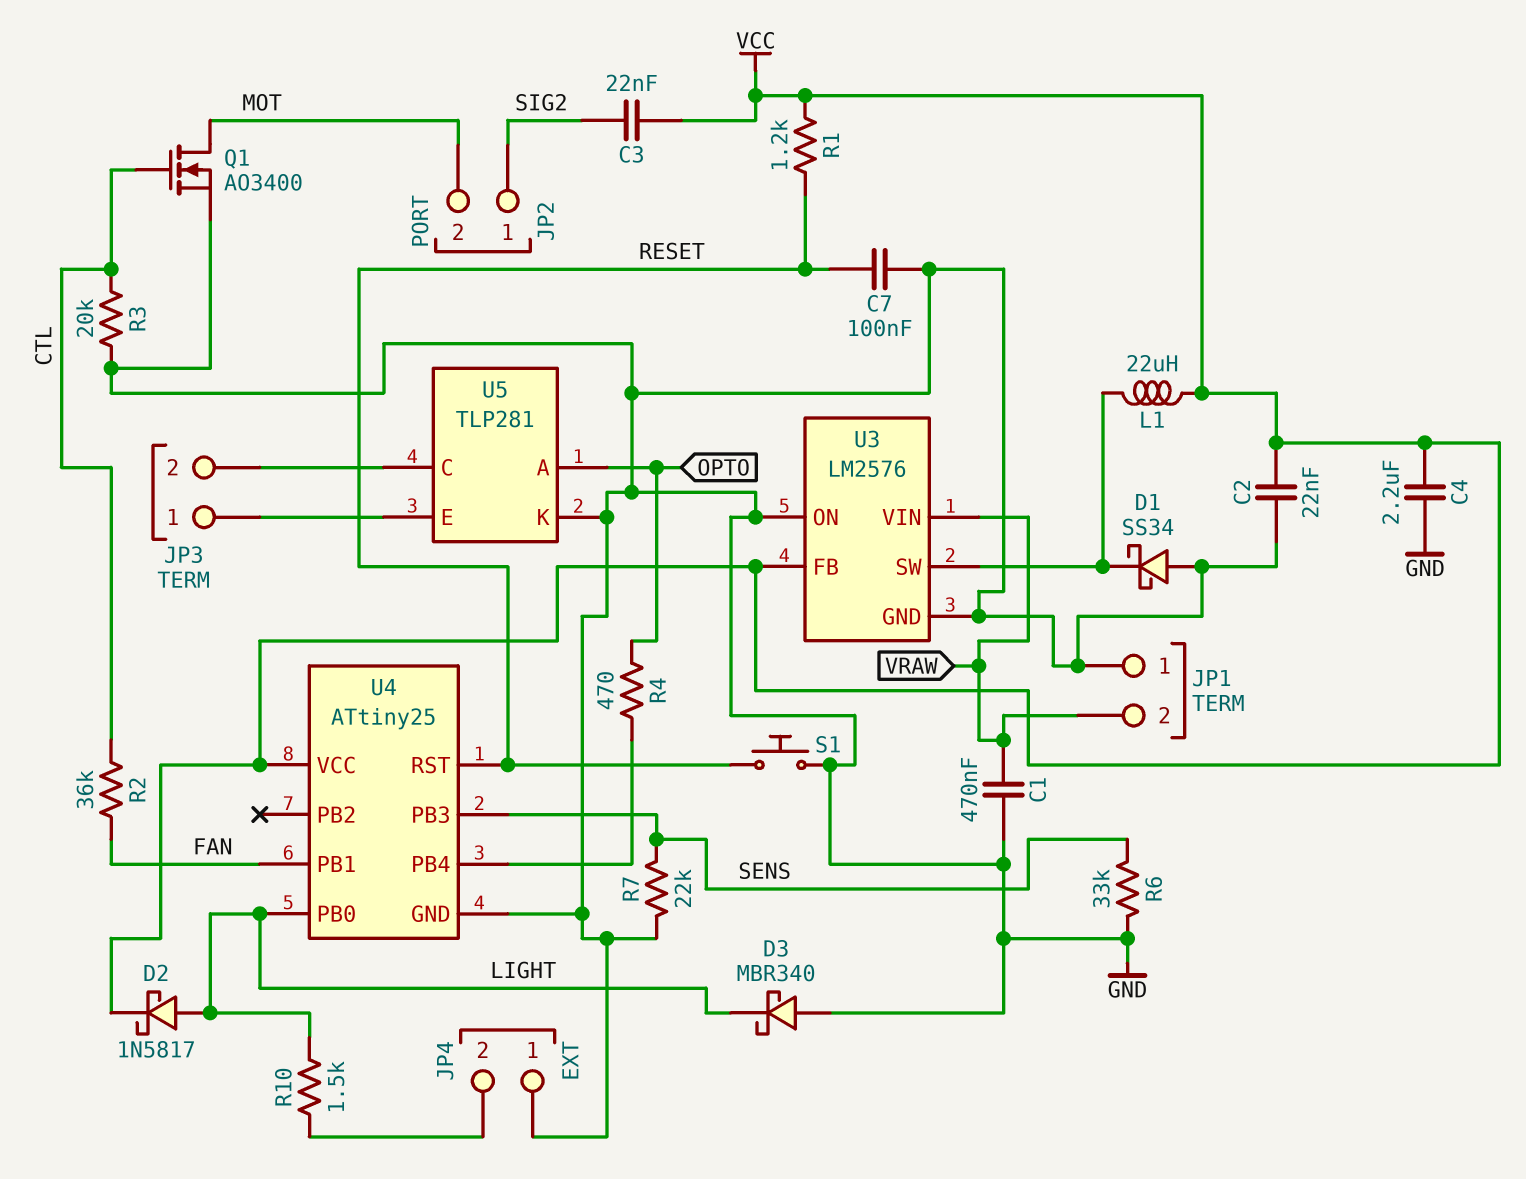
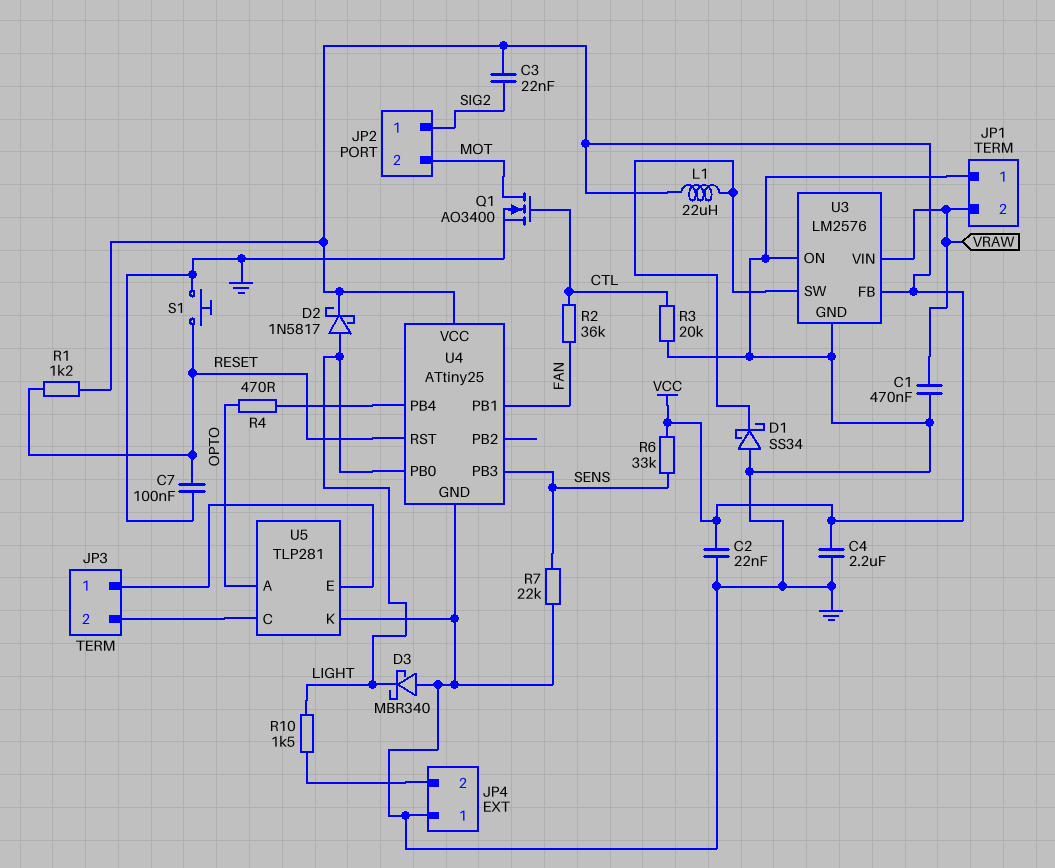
R6: 33k (GND, SENS) -> 33k (SENS, VCC)

